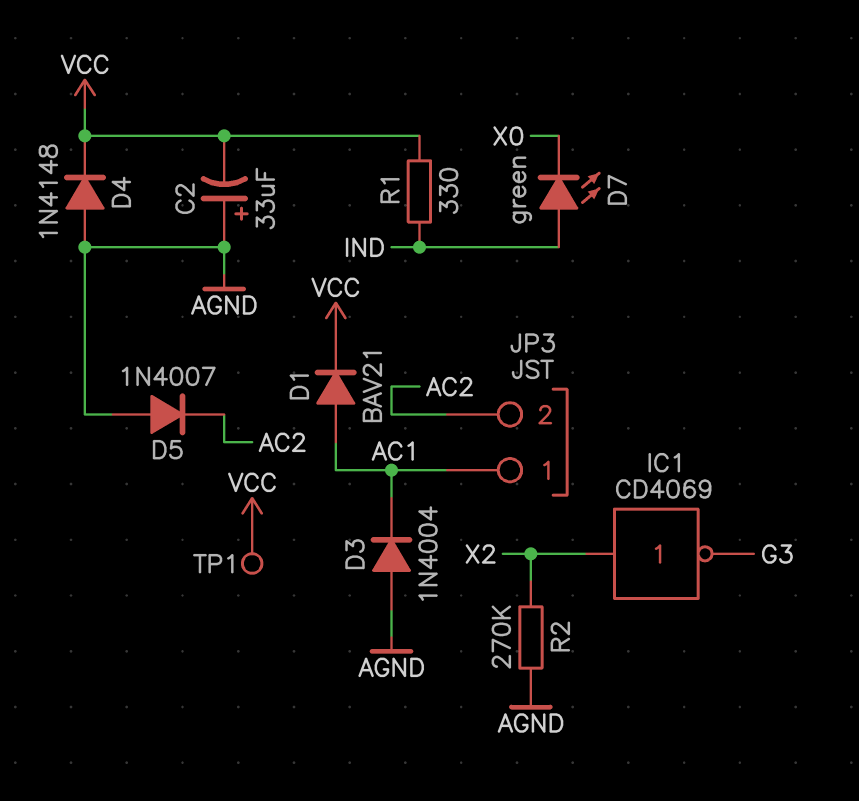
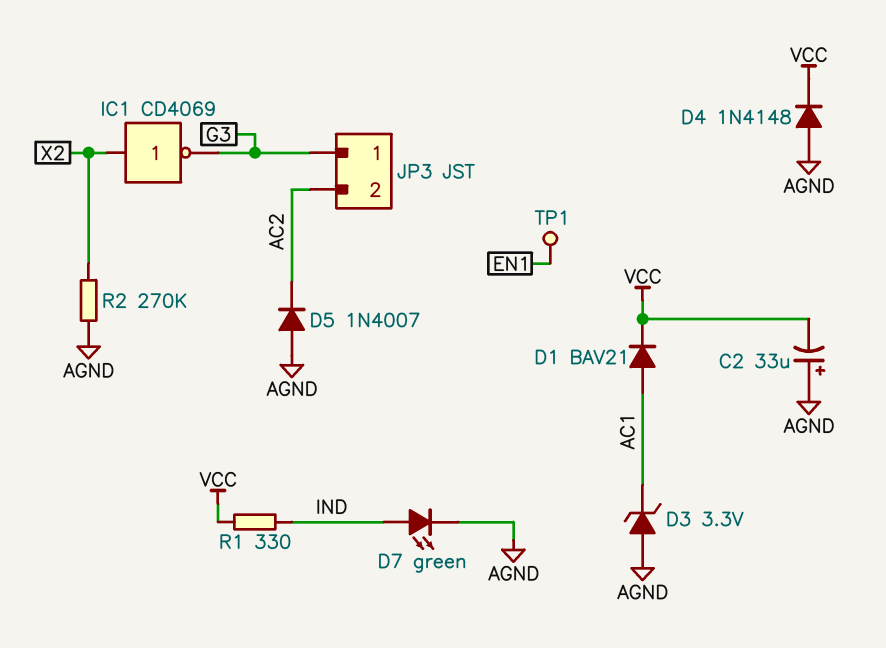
D3: diode 1N4004 (A AGND, K AC1) -> zener 3.3V (A AGND, K AC1)
D7: LED green (A IND, K X0) -> LED green (A IND, K AGND)
JP3 pin 1: AC1 -> G3
TP1: test point (VCC) -> test point (EN1)

